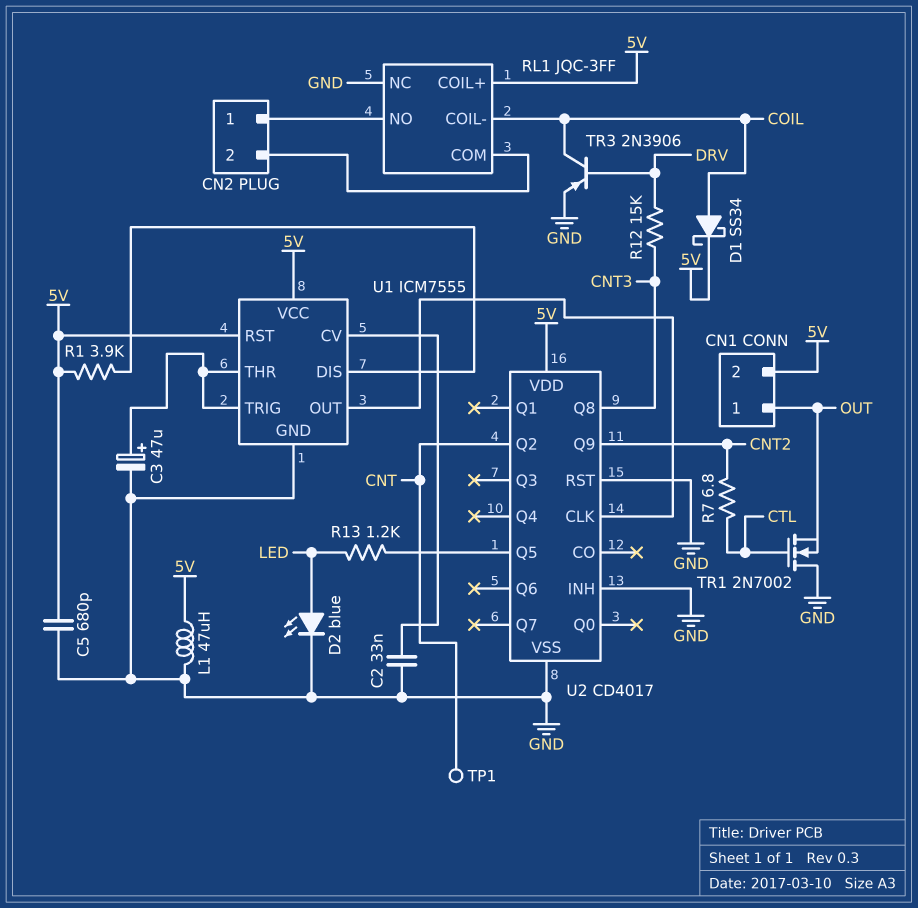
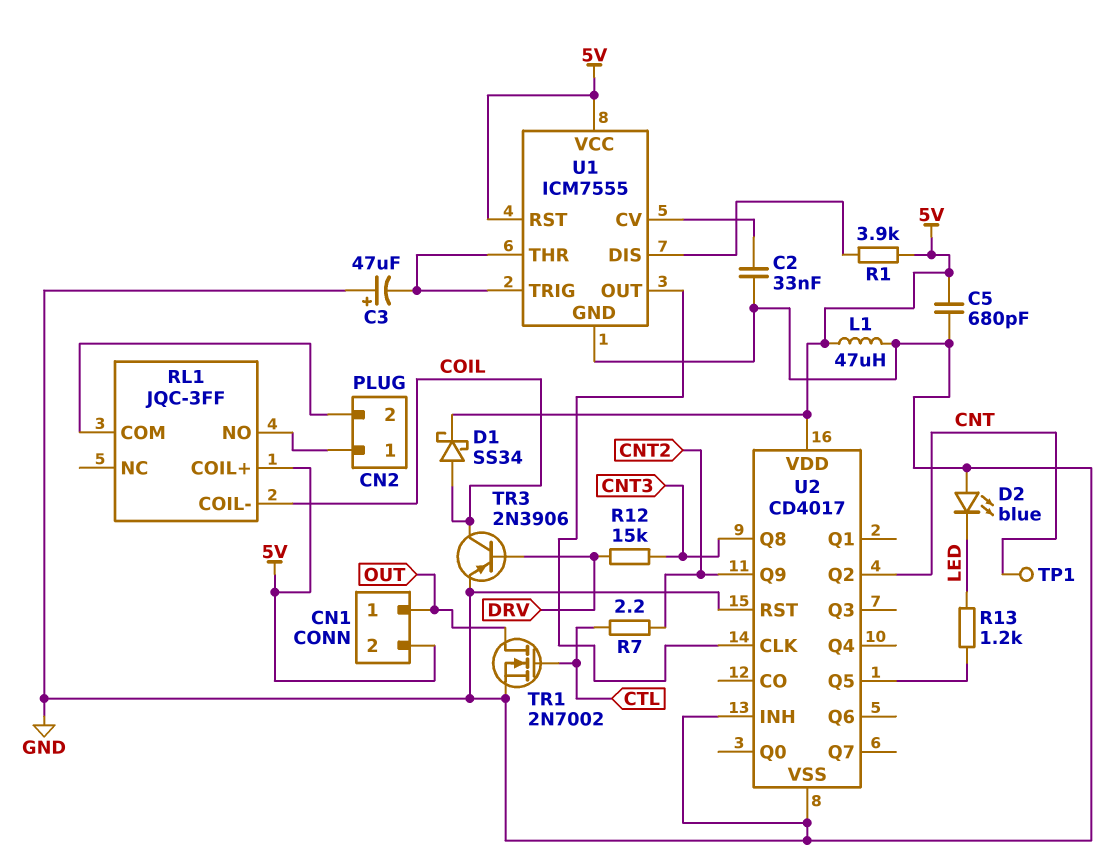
C3: 47uF (plus U1/THR, minus GND) -> 47uF (plus GND, minus U1/THR)
D2: LED blue (A LED, K GND) -> LED blue (A GND, K LED)
R7: 6.8 (CNT2, CTL) -> 2.2 (CNT2, CTL)
RL1 pin NC: GND -> none
TR1: NMOS 2N7002 (G CTL, D GND, S OUT) -> NMOS 2N7002 (G CTL, D OUT, S GND)

